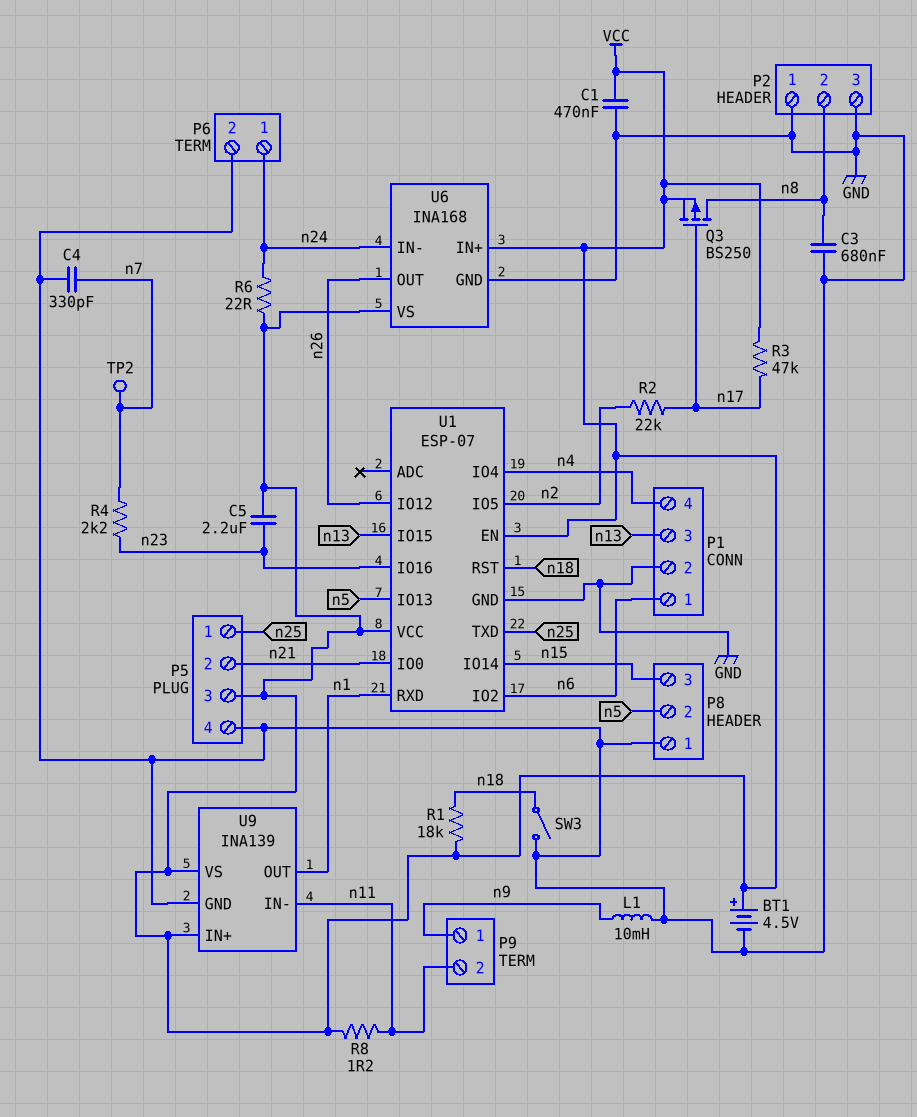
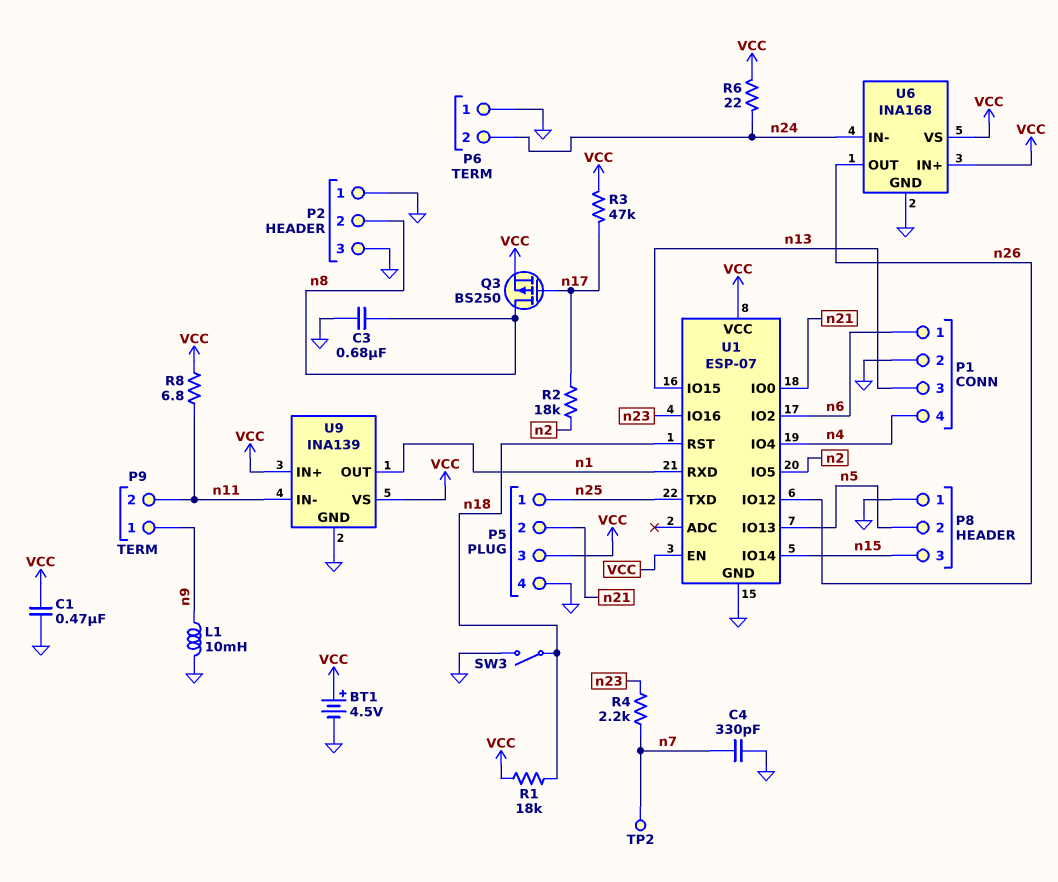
C5: 2.2uF (VCC, n23) -> none
P6 pin 1: n24 -> GND
P6 pin 2: GND -> n24
R2: 22k (n2, n17) -> 18k (n2, n17)
R8: 1.2 (VCC, n11) -> 6.8 (VCC, n11)

